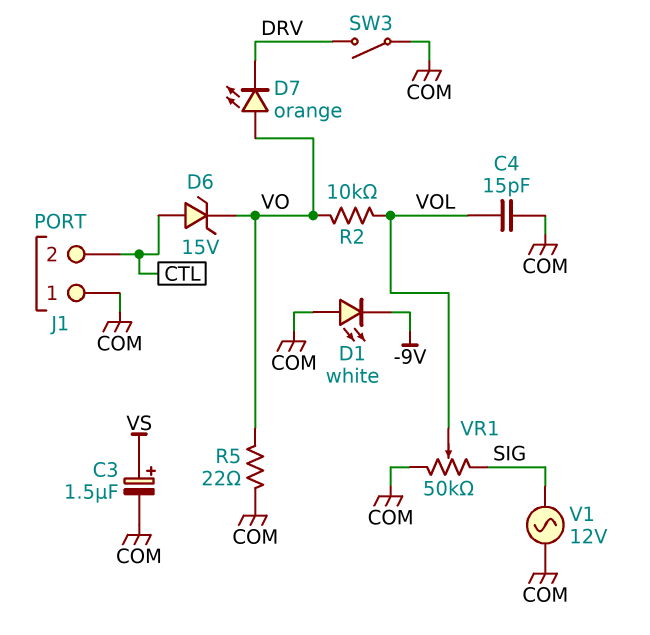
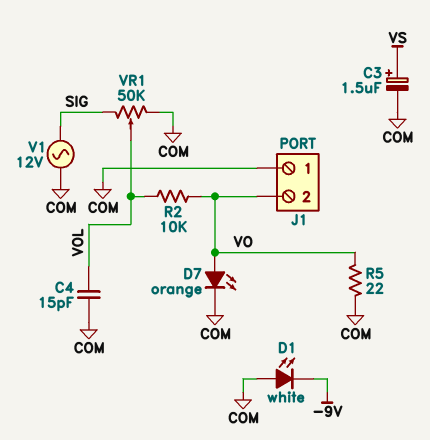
D6: zener 15V (A CTL, K VO) -> none
D7: LED orange (A VO, K DRV) -> LED orange (A VO, K COM)
J1 pin 2: CTL -> VO
SW3: switch (COM, DRV) -> none

